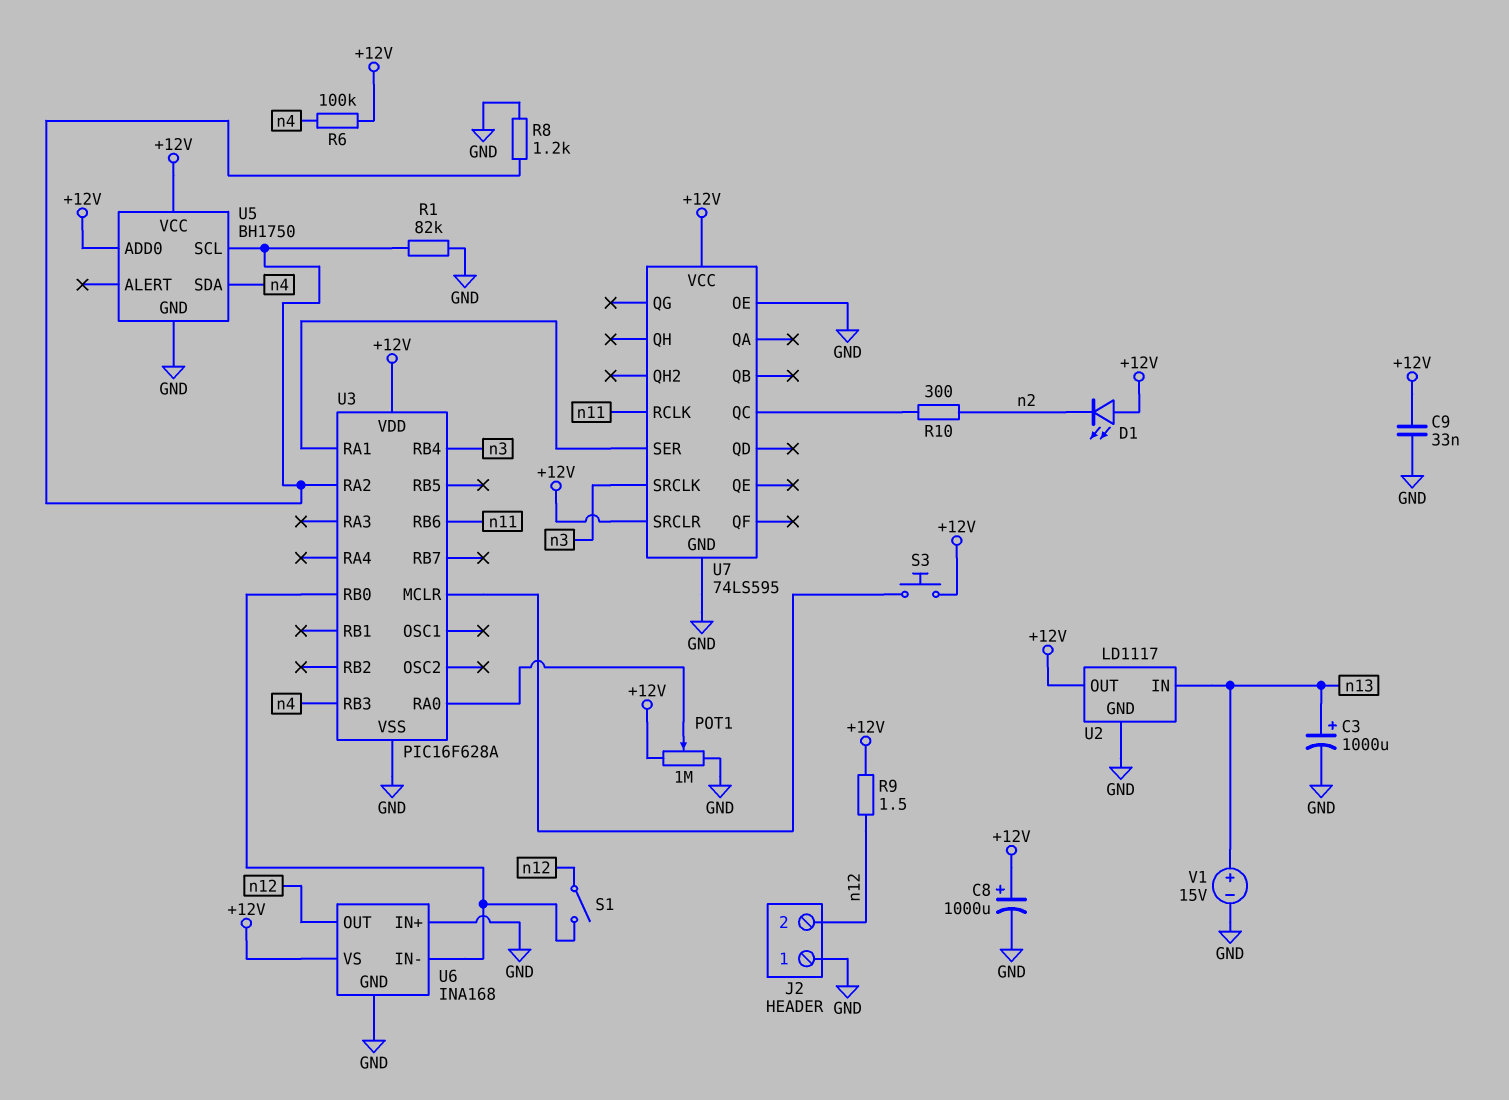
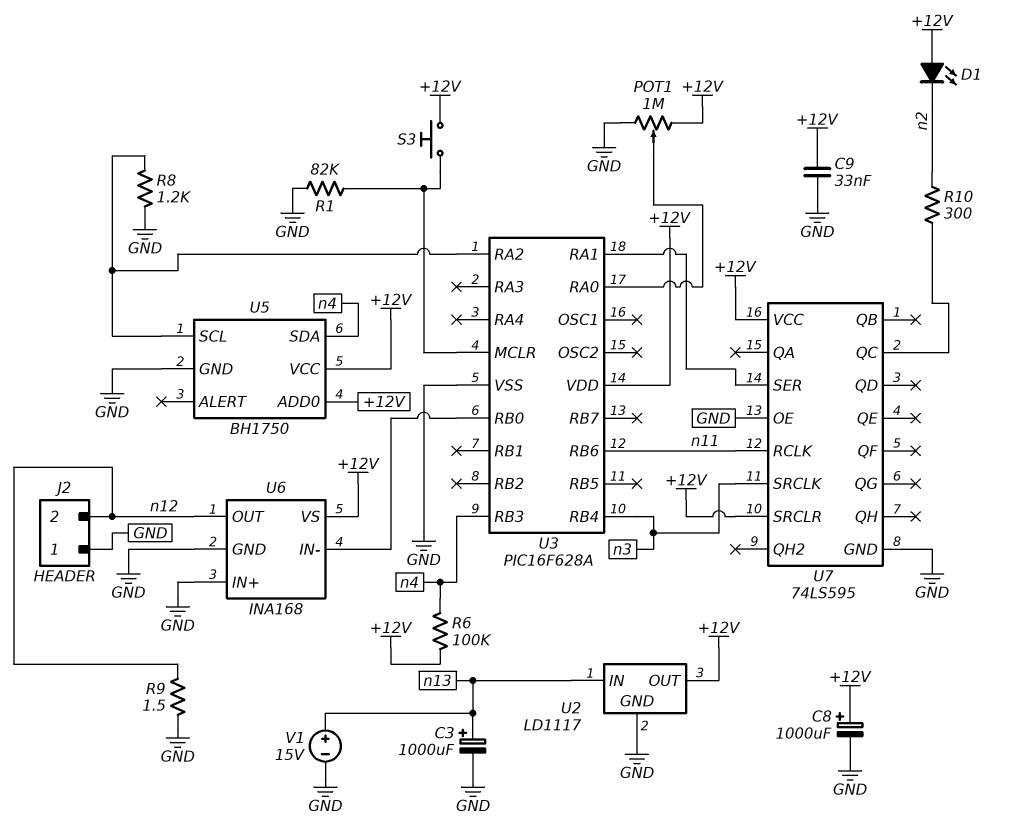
R1: 82k (GND, U3/RA2) -> 82k (GND, U3/MCLR)
R9: 1.5 (+12V, n12) -> 1.5 (GND, n12)
S1: switch (U3/RB0, n12) -> none

